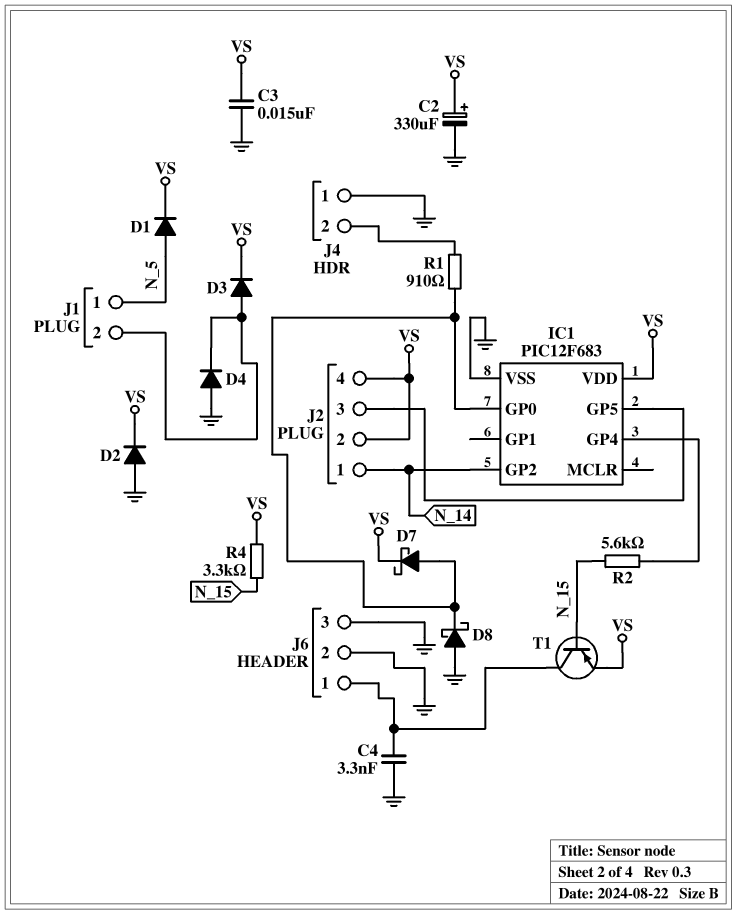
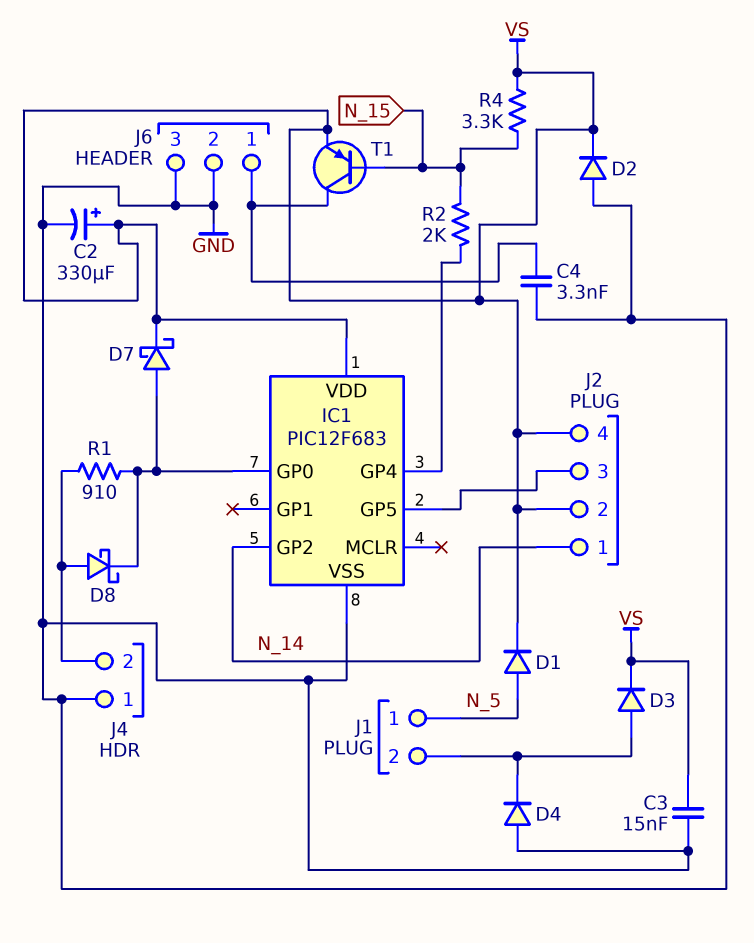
D8: schottky (A GND, K IC1/GP0) -> schottky (A J4/2, K IC1/GP0)
R2: 5.6k (IC1/GP4, N_15) -> 2k (IC1/GP4, N_15)

